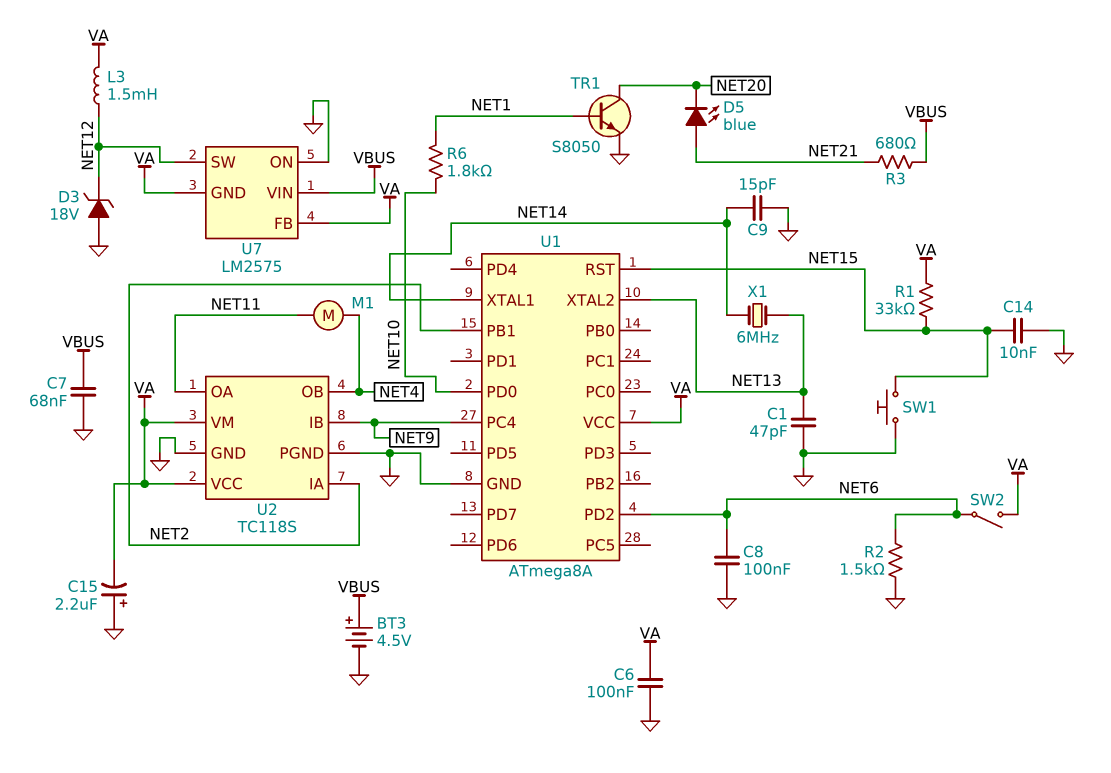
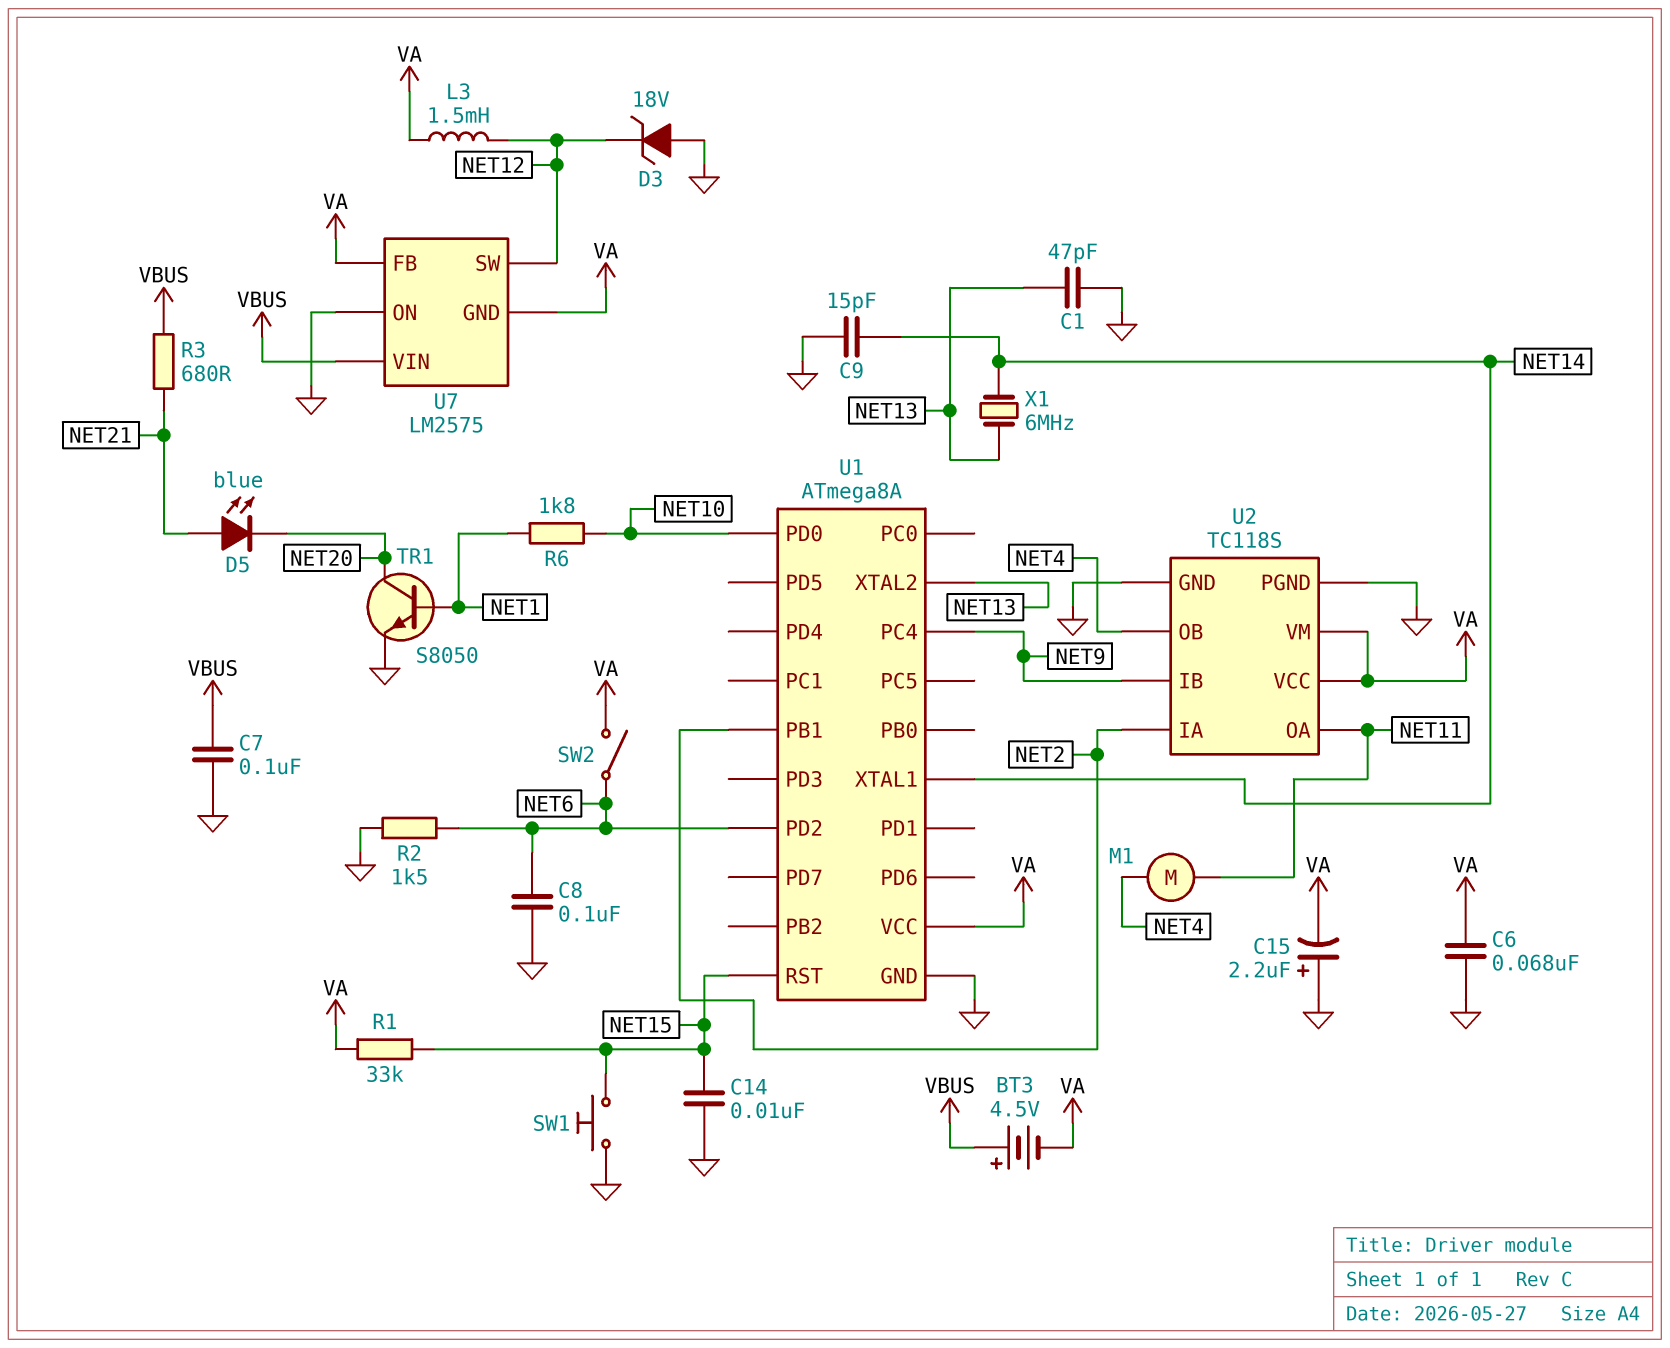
BT3: 4.5V (plus VBUS, minus GND) -> 4.5V (plus VBUS, minus VA)
C6: 100nF (GND, VA) -> 68nF (GND, VA)
C7: 68nF (GND, VBUS) -> 100nF (GND, VBUS)

